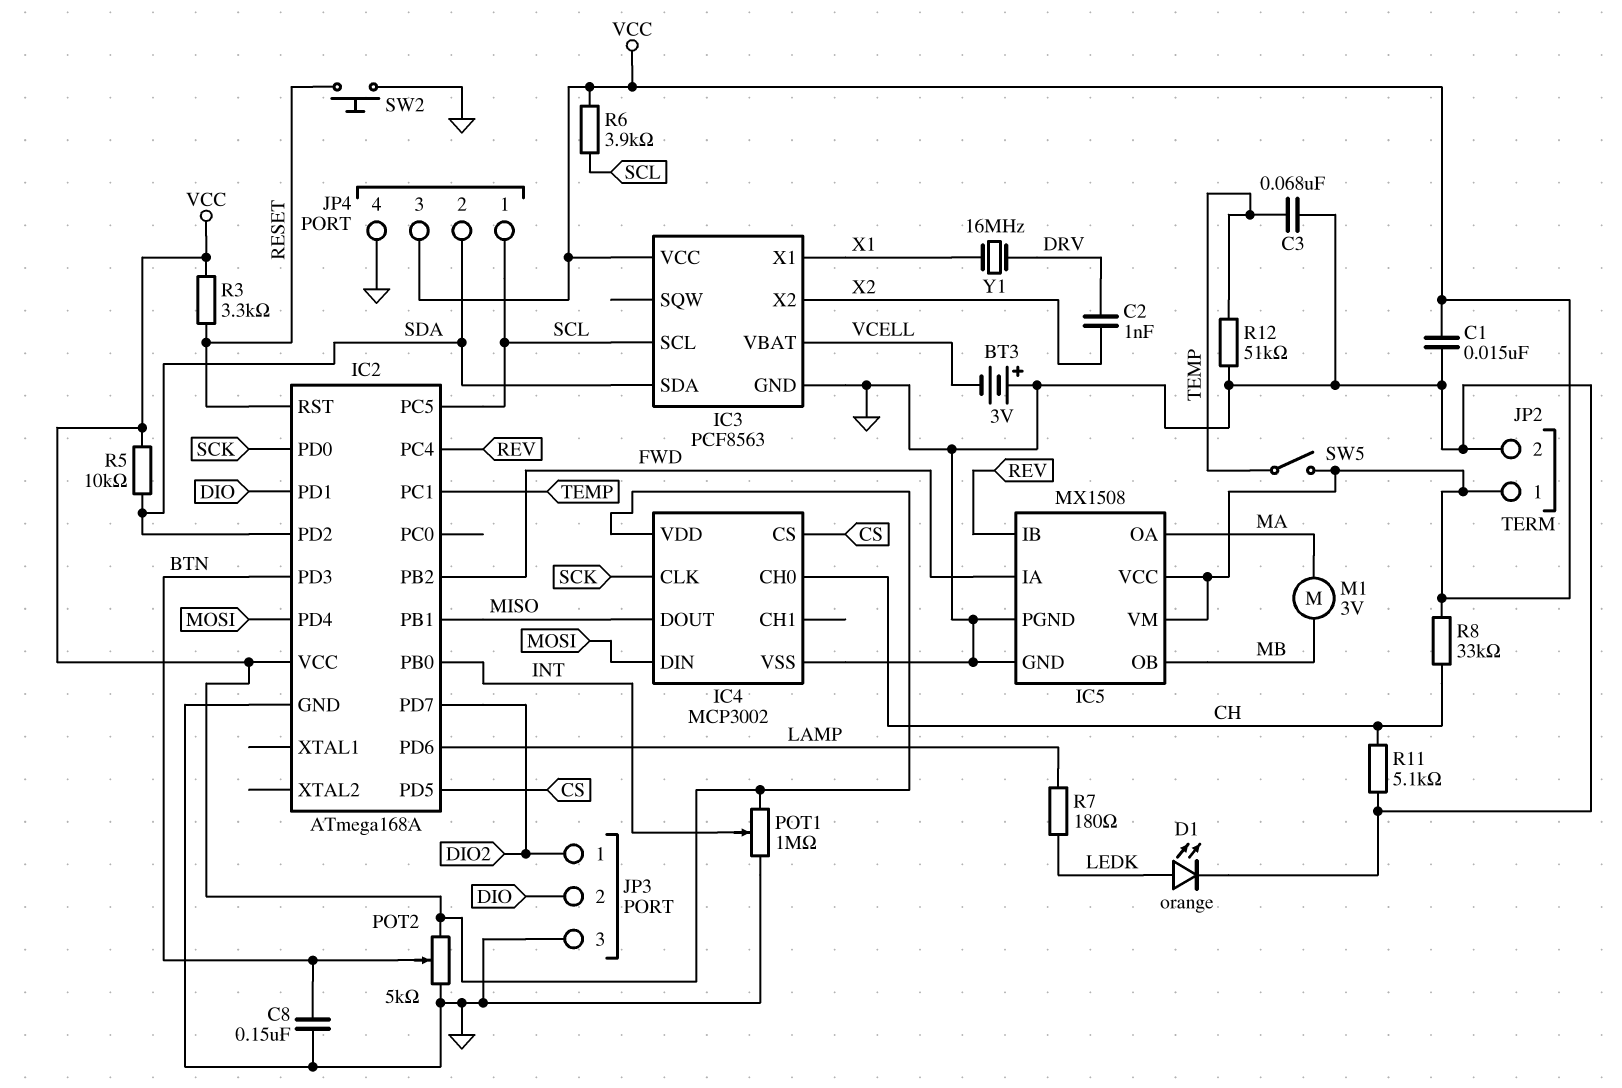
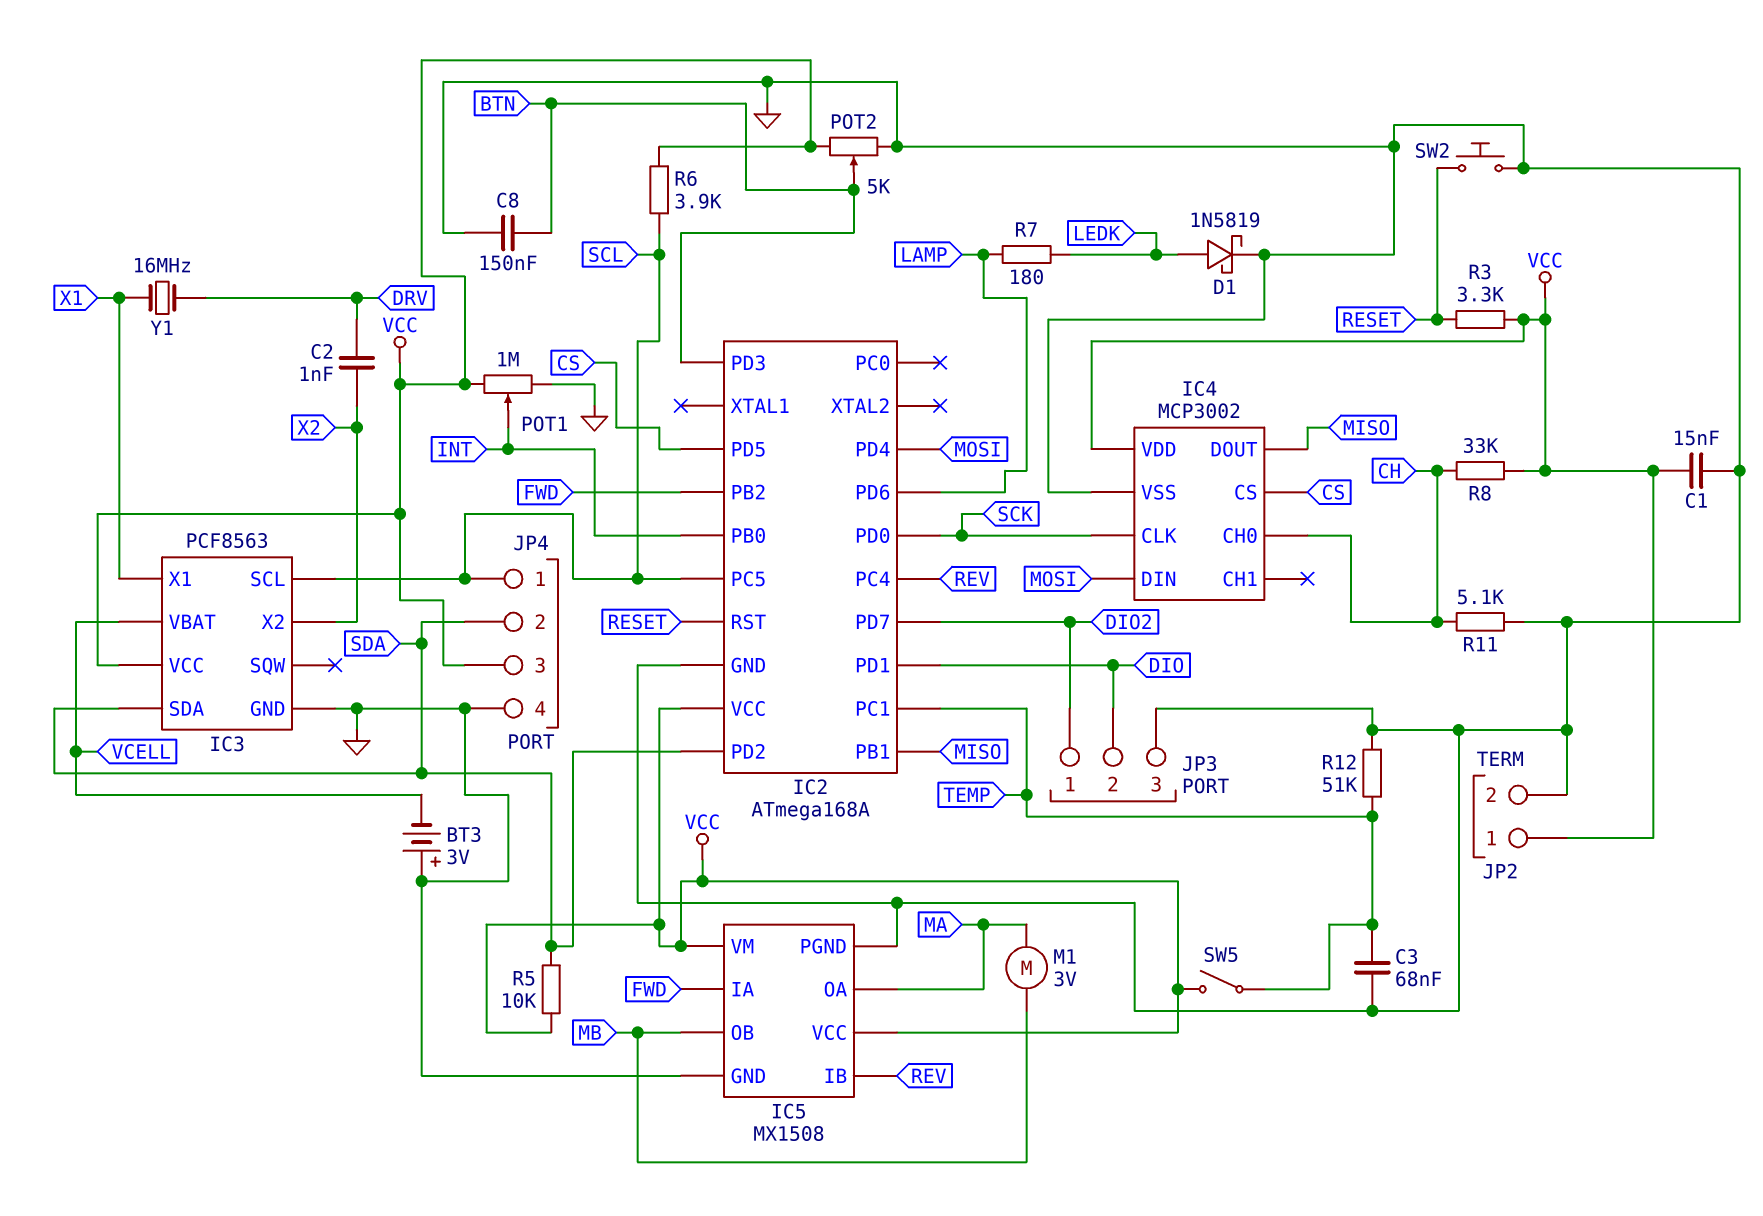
D1: LED orange (A LEDK, K GND) -> schottky 1N5819 (A LEDK, K GND)

